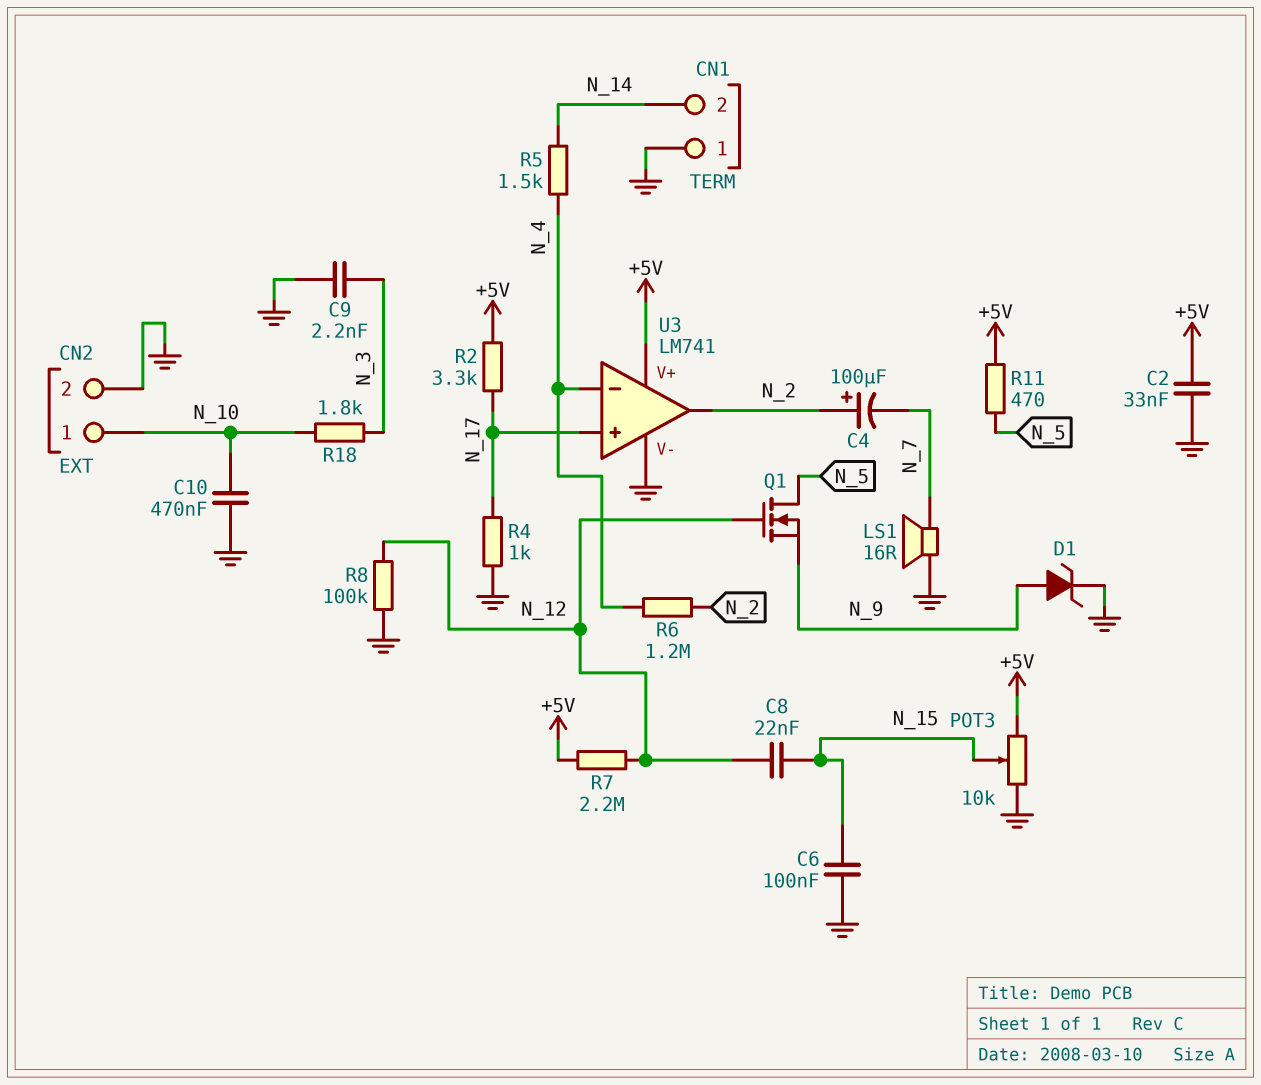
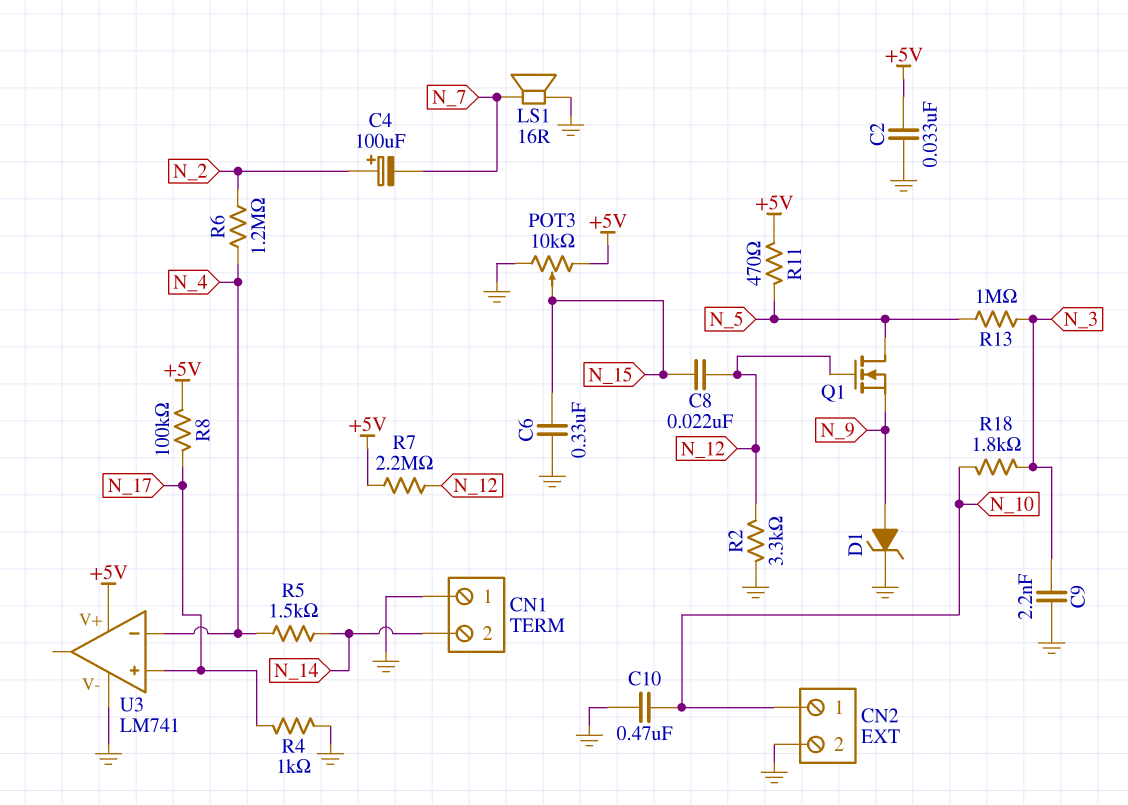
C6: 100nF (GND, N_15) -> 330nF (GND, N_15)
R2: 3.3k (+5V, N_17) -> 3.3k (GND, N_12)
R8: 100k (GND, N_12) -> 100k (+5V, N_17)
R13: none -> 1M (N_3, N_5)
U3 pin out: N_2 -> none

